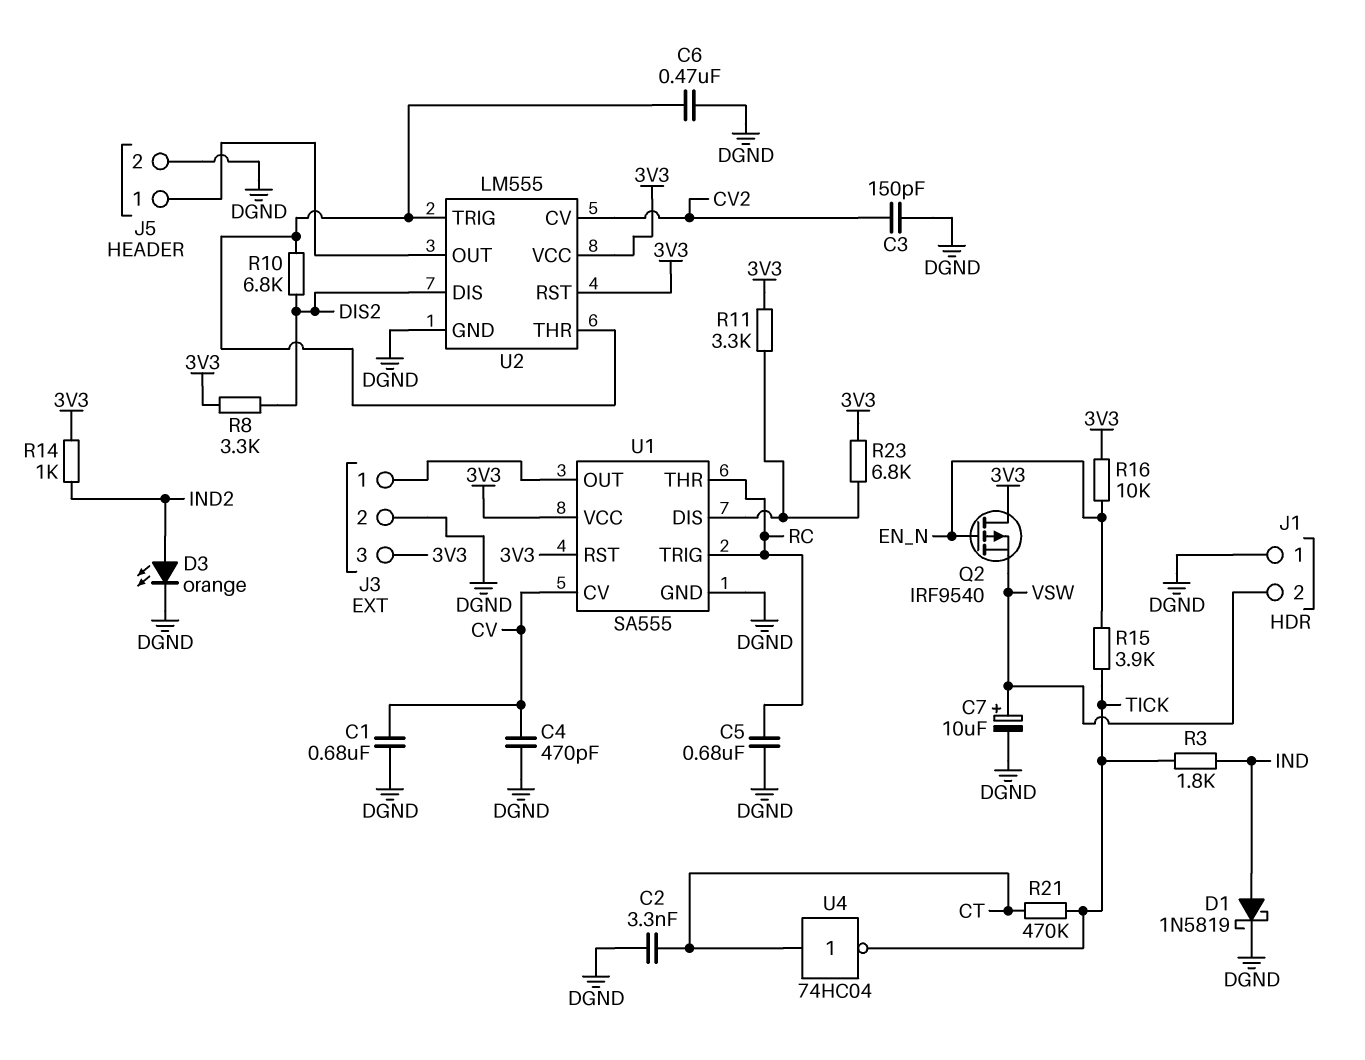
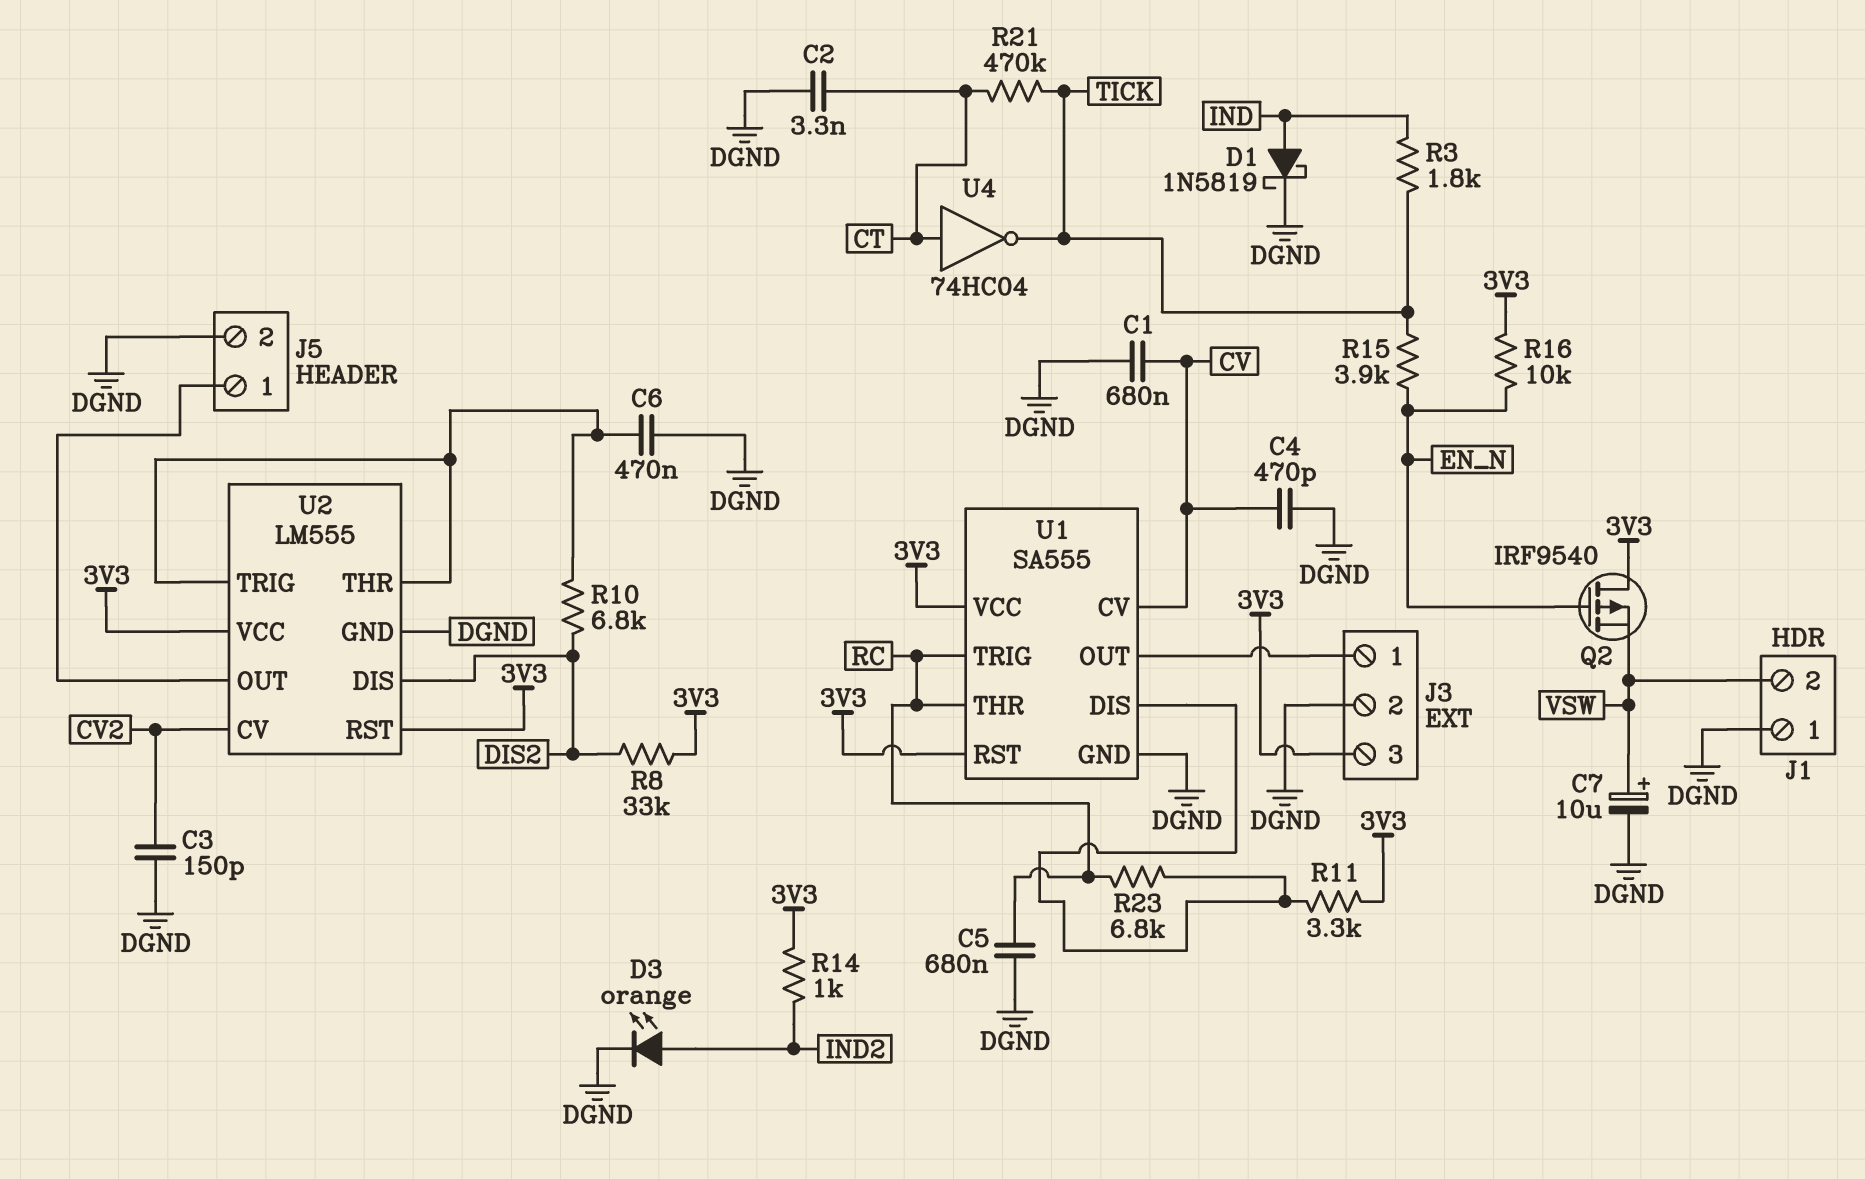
R8: 3.3k (3V3, DIS2) -> 33k (3V3, DIS2)
R23: 6.8k (3V3, U1/DIS) -> 6.8k (RC, U1/DIS)

